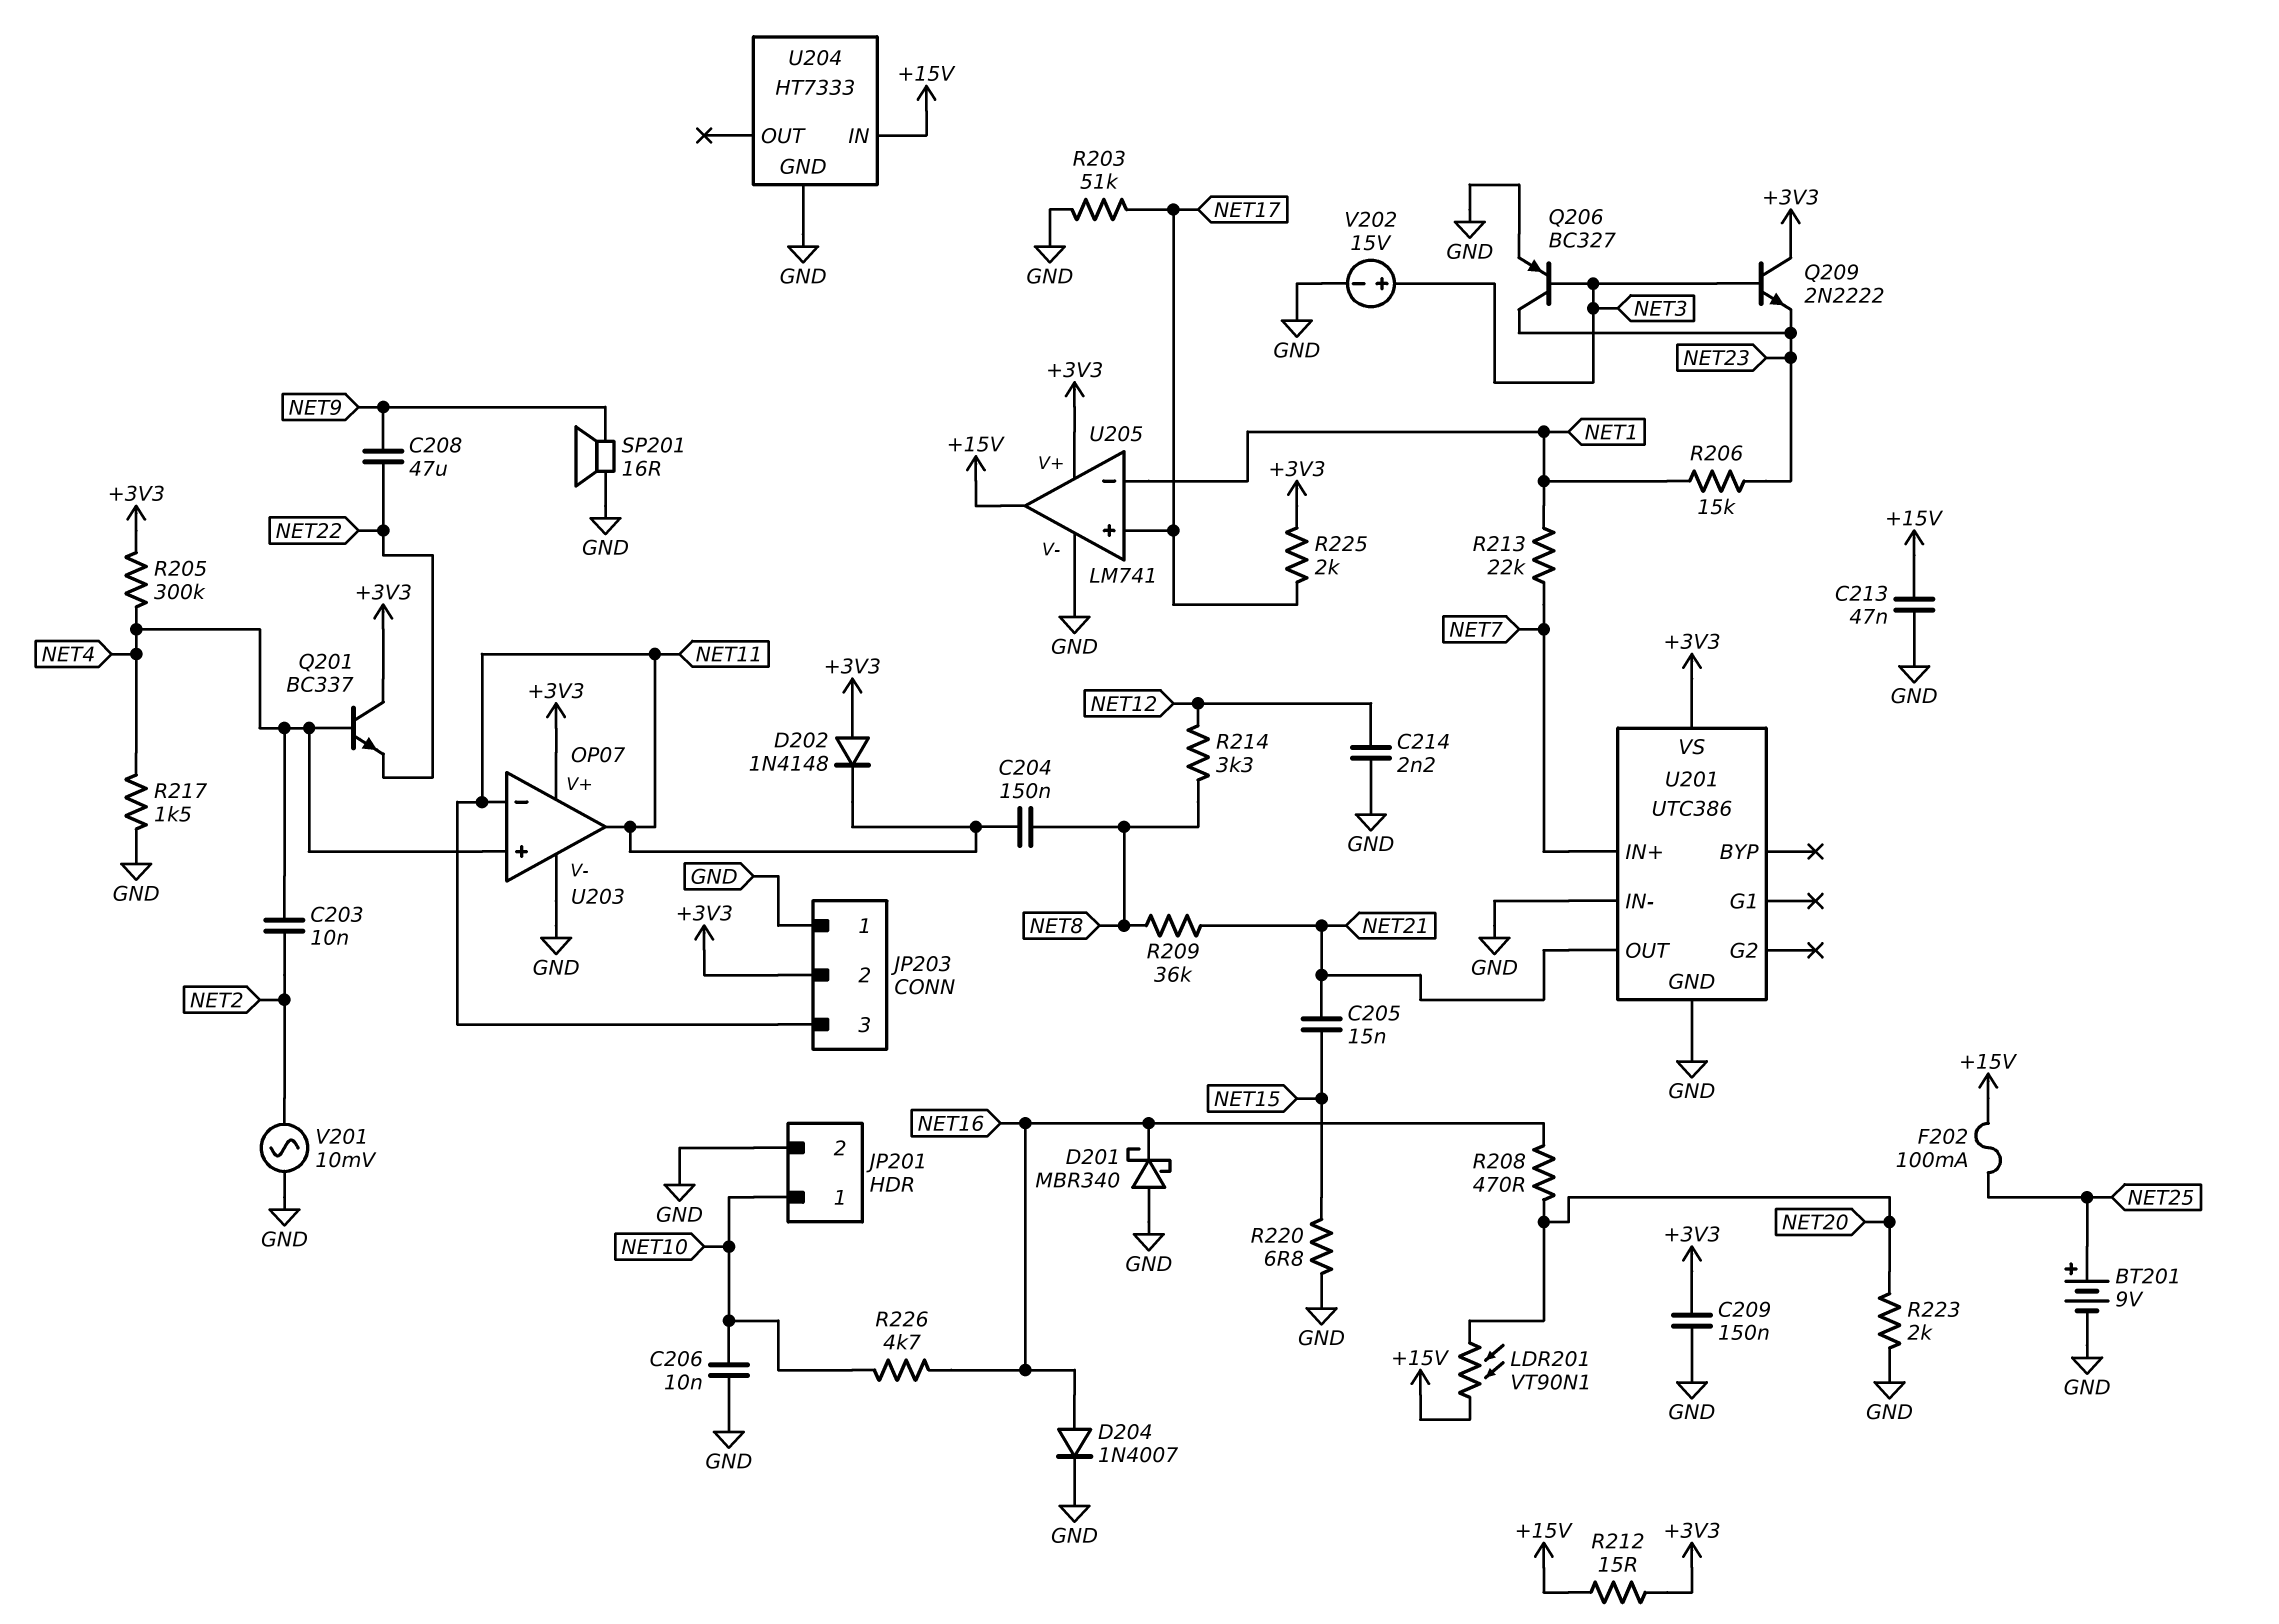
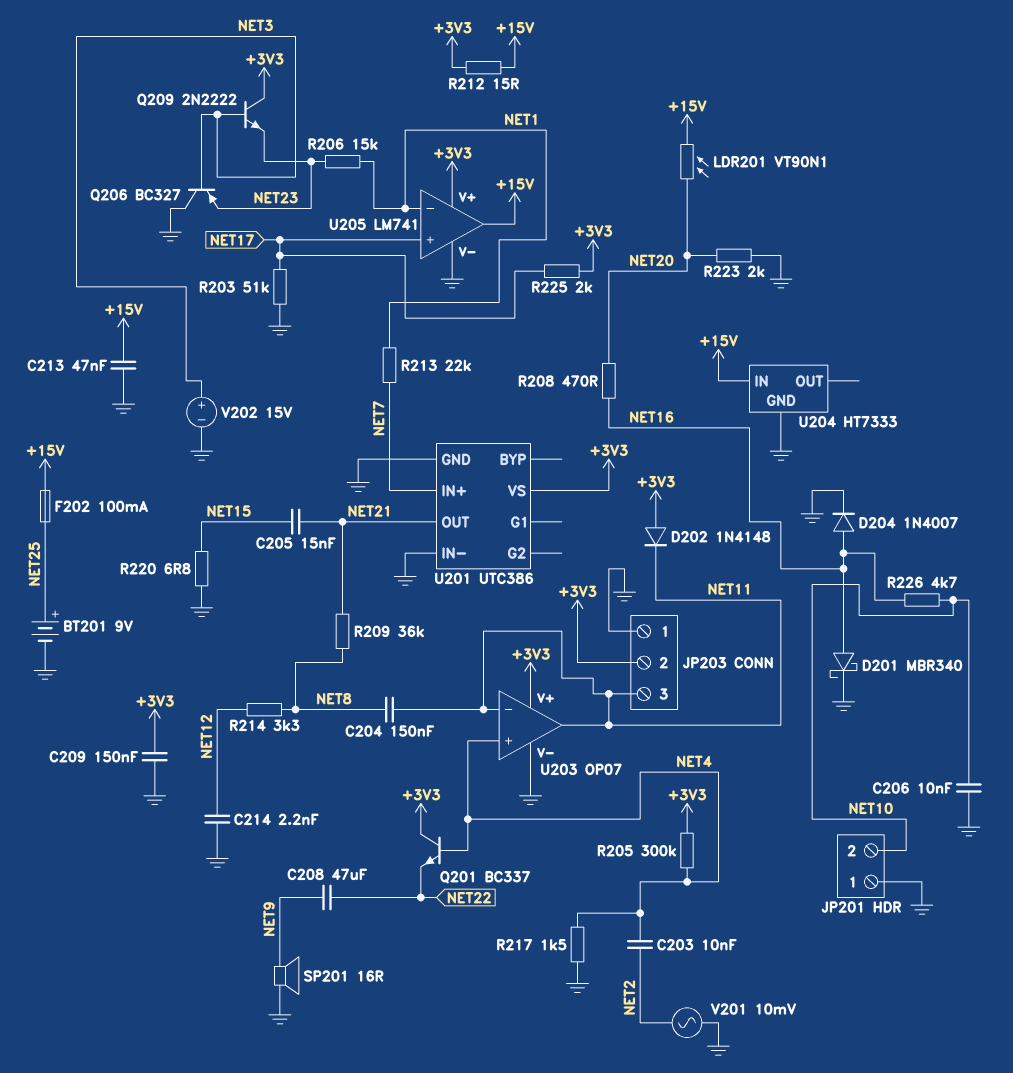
D201: schottky MBR340 (A GND, K NET16) -> schottky MBR340 (A NET16, K GND)
JP201 pin 1: NET10 -> GND
JP201 pin 2: GND -> NET10
Q206: PNP BC327 (B NET3, C NET23, E GND) -> PNP BC327 (B NET3, C GND, E NET23)

